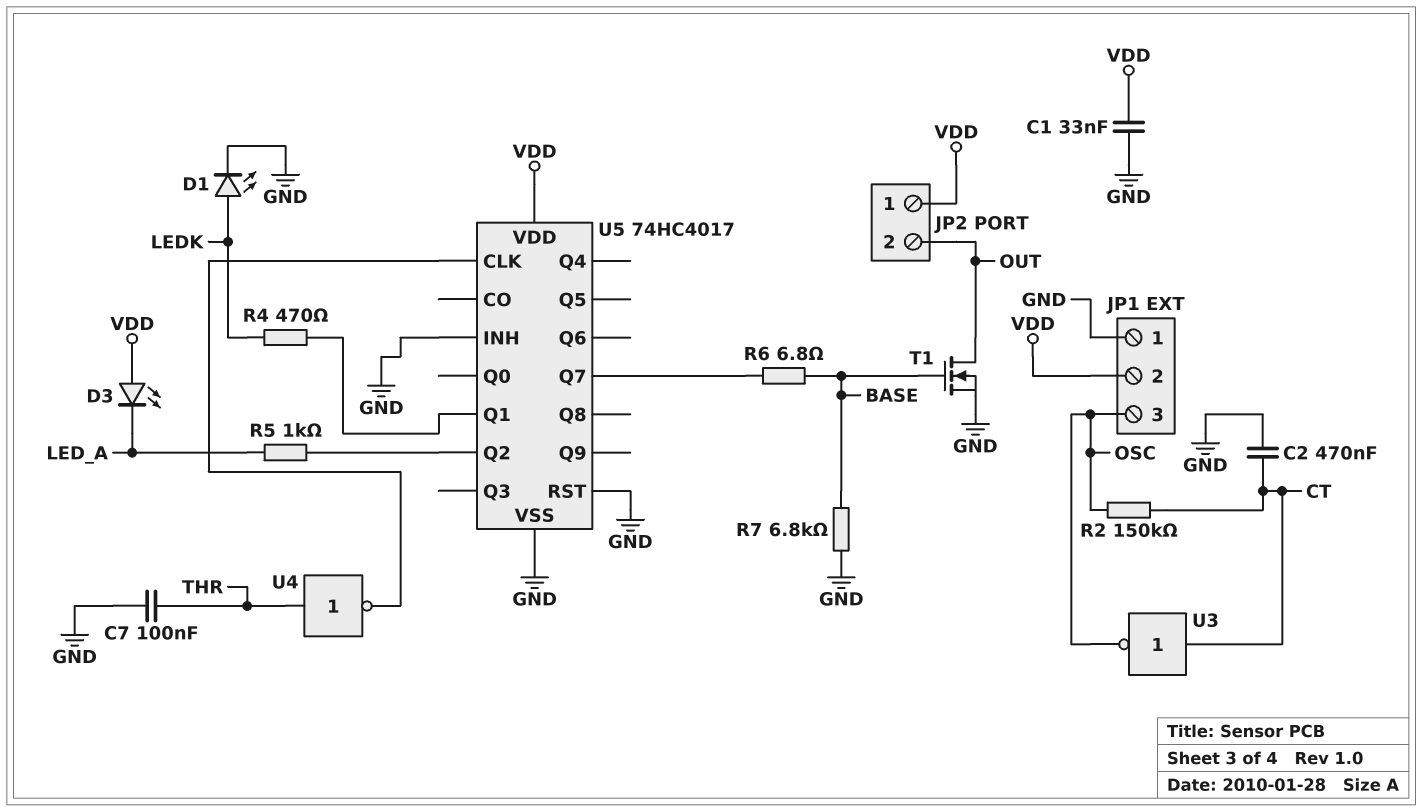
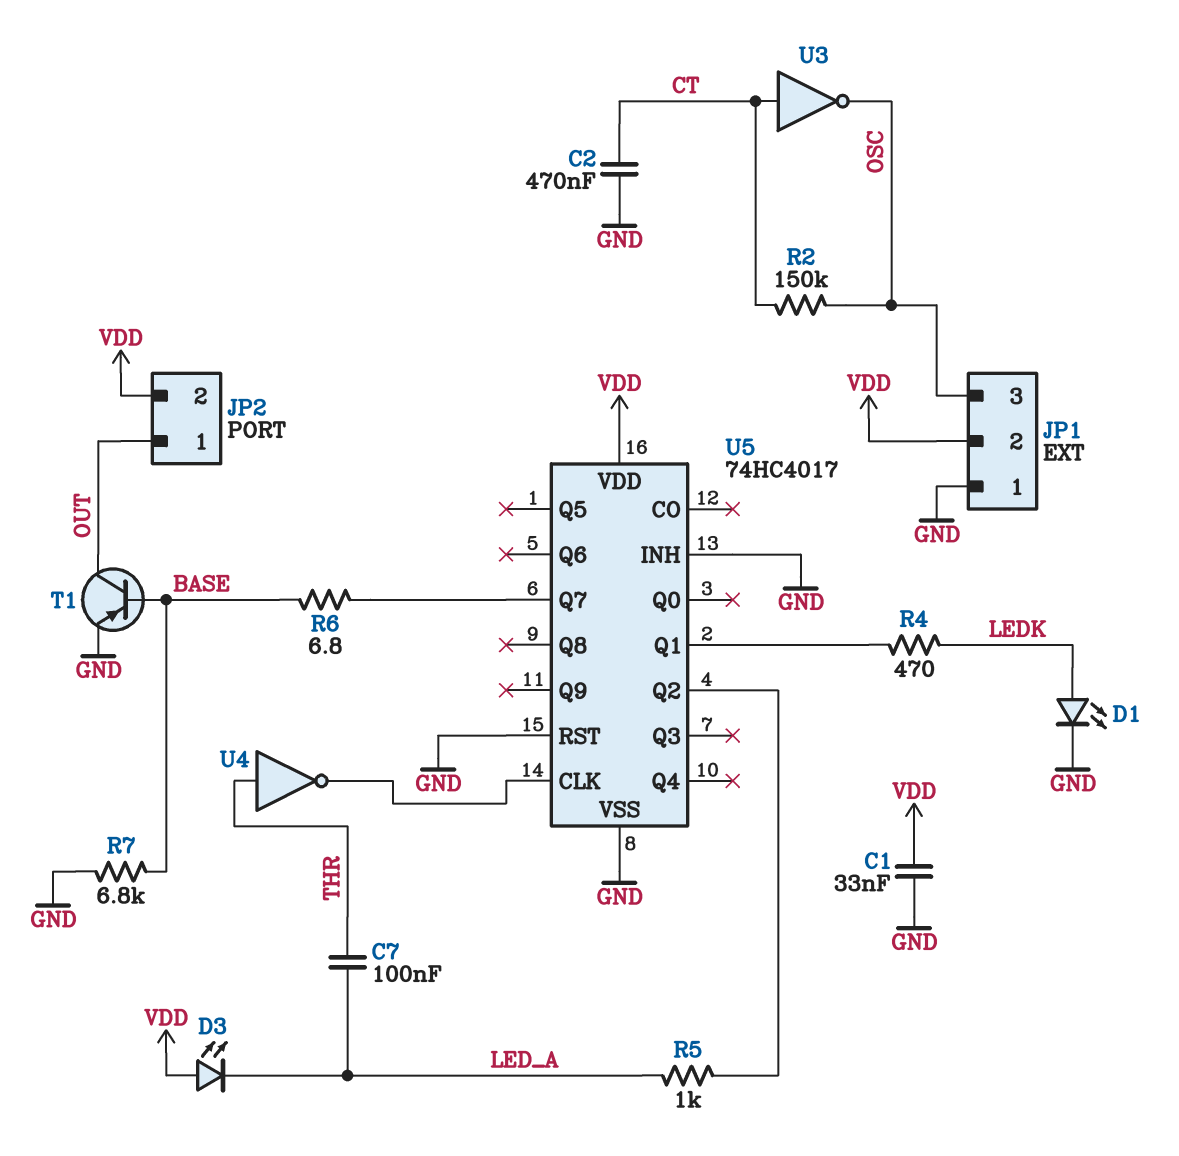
C7: 100nF (GND, THR) -> 100nF (LED_A, THR)
JP2 pin 1: VDD -> OUT
JP2 pin 2: OUT -> VDD
T1: NMOS (G BASE, D OUT, S GND) -> PNP (B BASE, C OUT, E GND)

